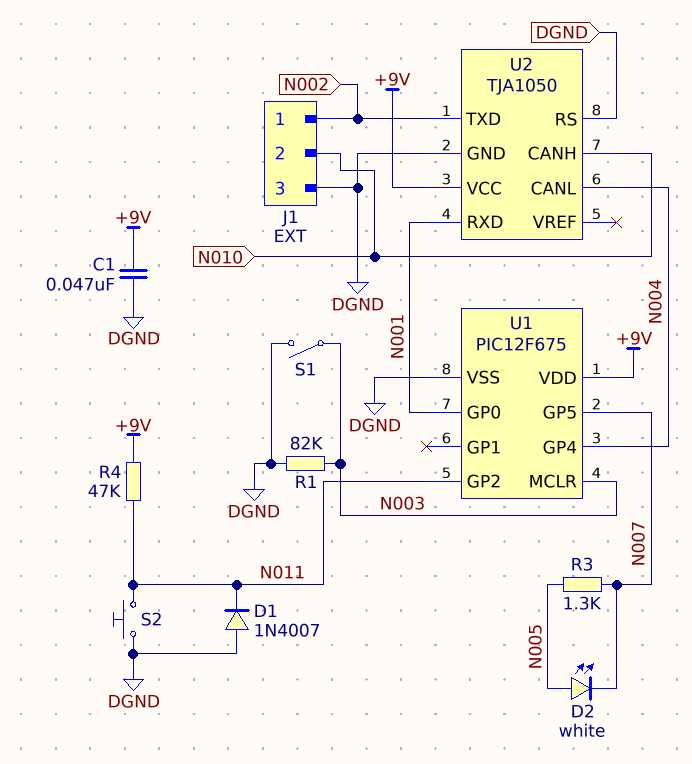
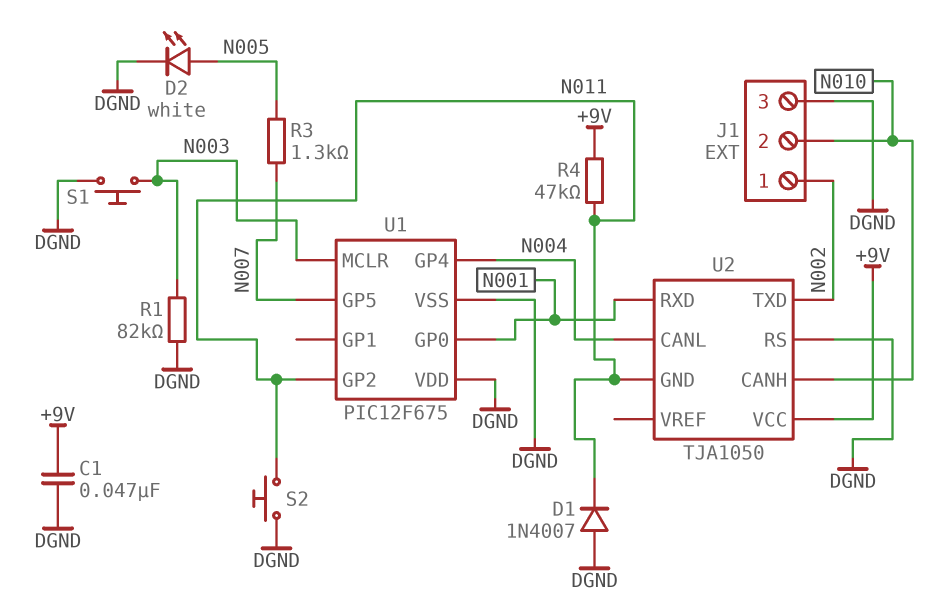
D2: LED white (A N005, K N007) -> LED white (A N005, K DGND)
S1: switch (DGND, N003) -> button (DGND, N003)
U1 pin VDD: +9V -> DGND
U2 pin GND: DGND -> N011

